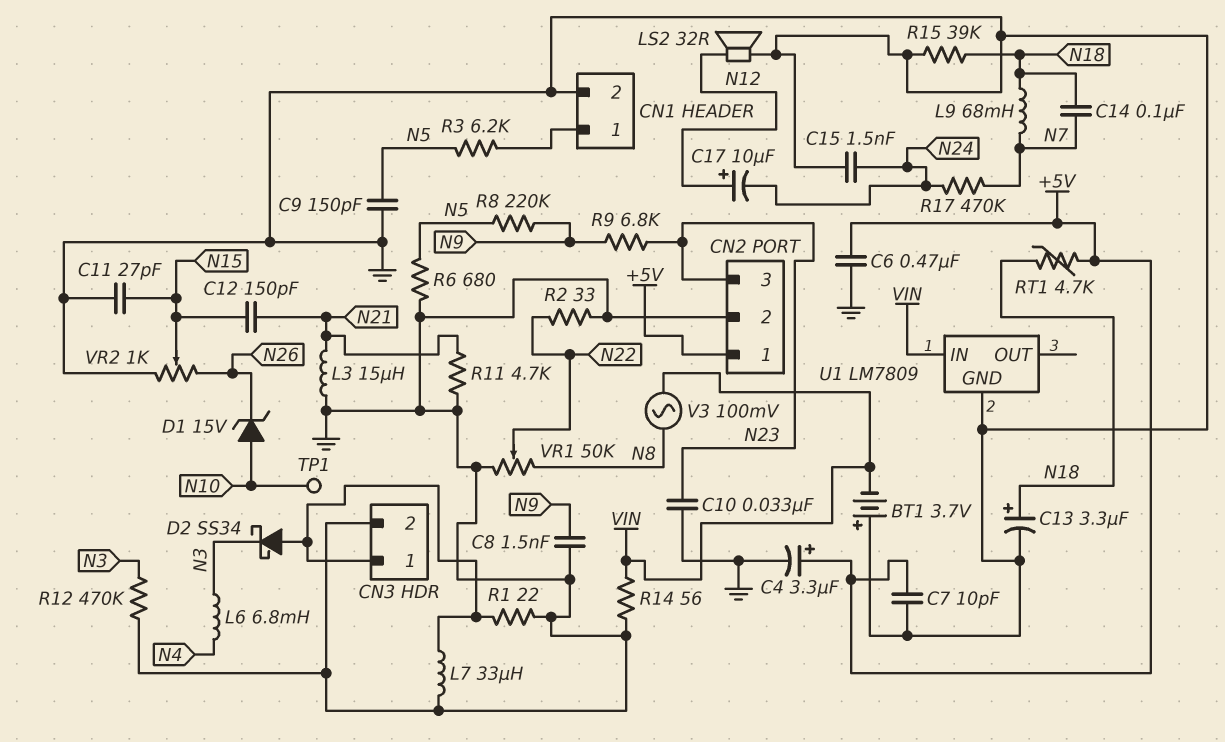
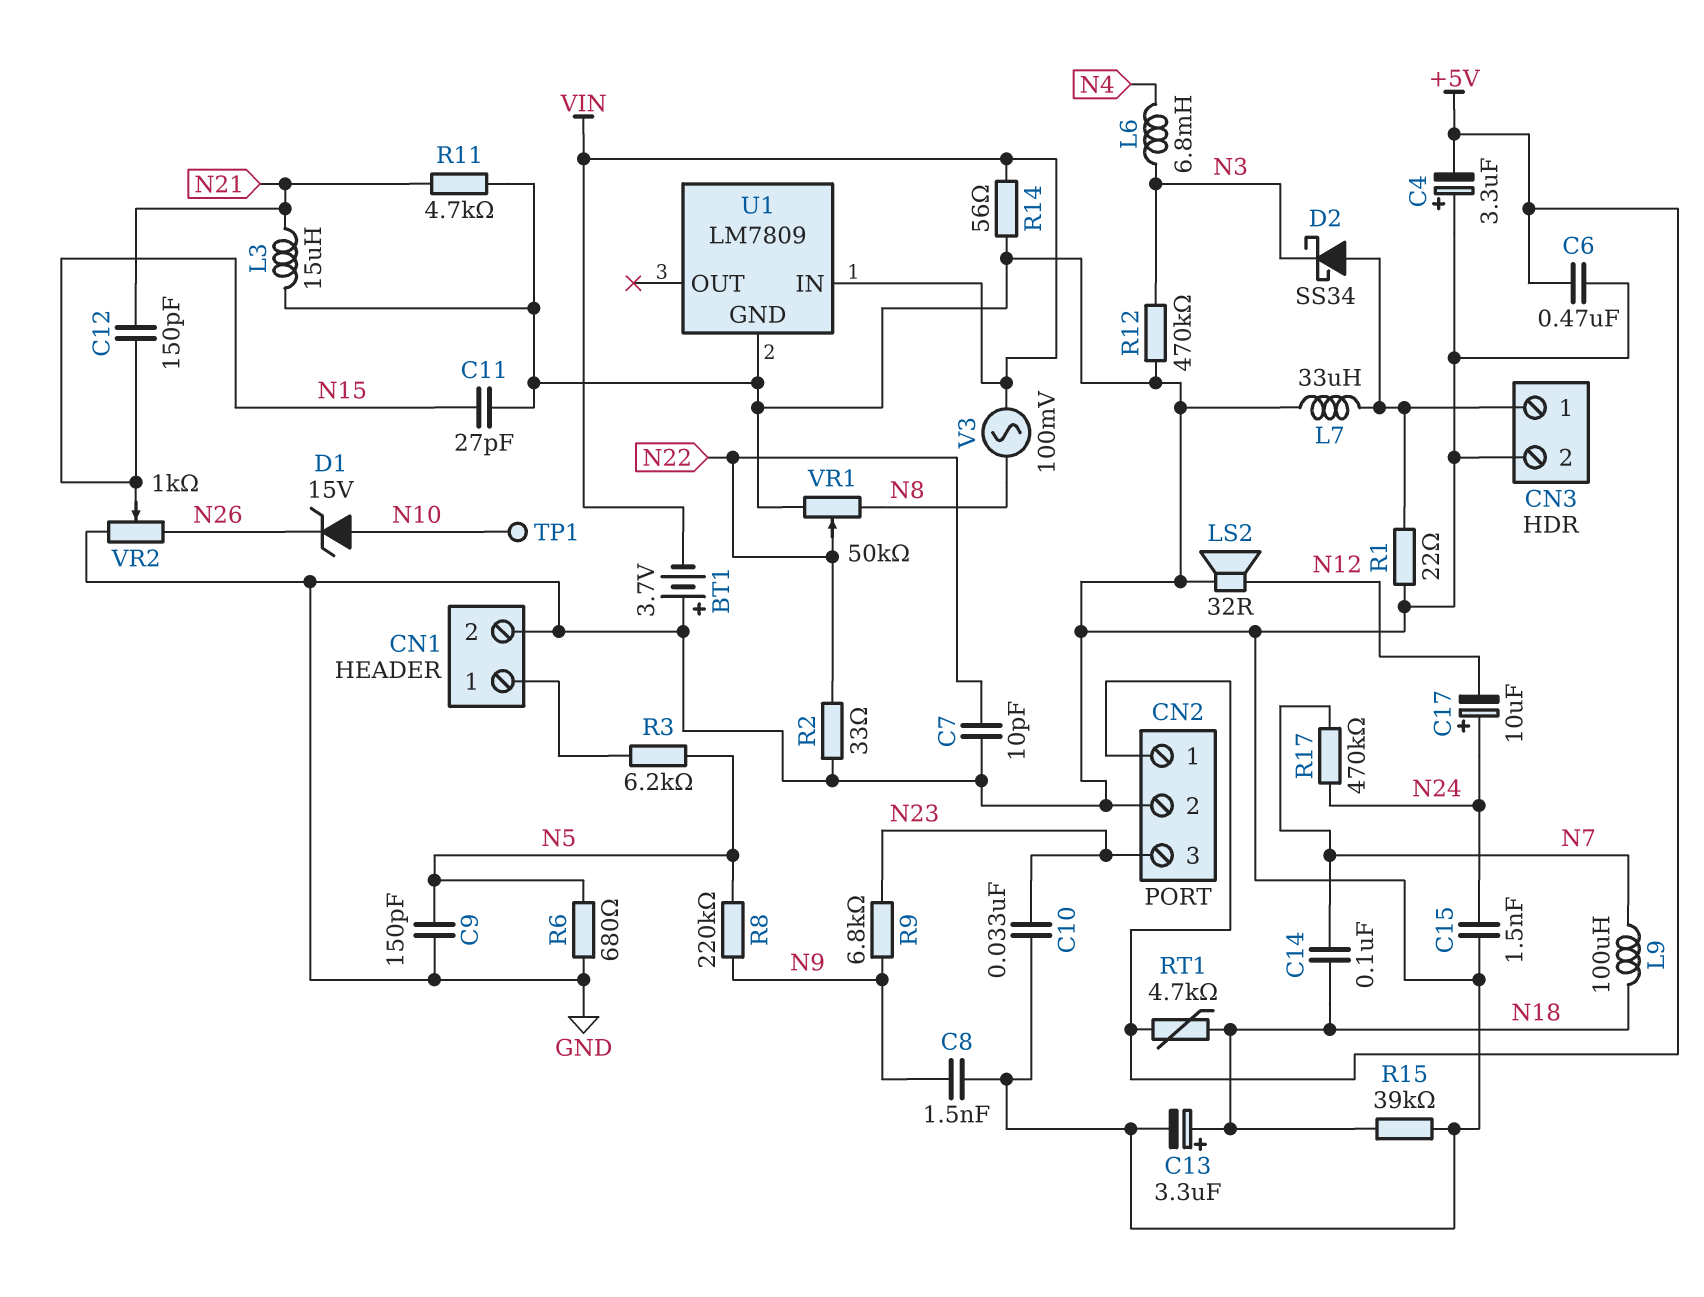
C4: 3.3uF (plus +5V, minus GND) -> 3.3uF (plus GND, minus +5V)
C7: 10pF (+5V, GND) -> 10pF (GND, N22)
C17: 10uF (plus N12, minus N24) -> 10uF (plus N24, minus N12)
L9: 68mH (N7, N18) -> 100uH (N7, N18)

